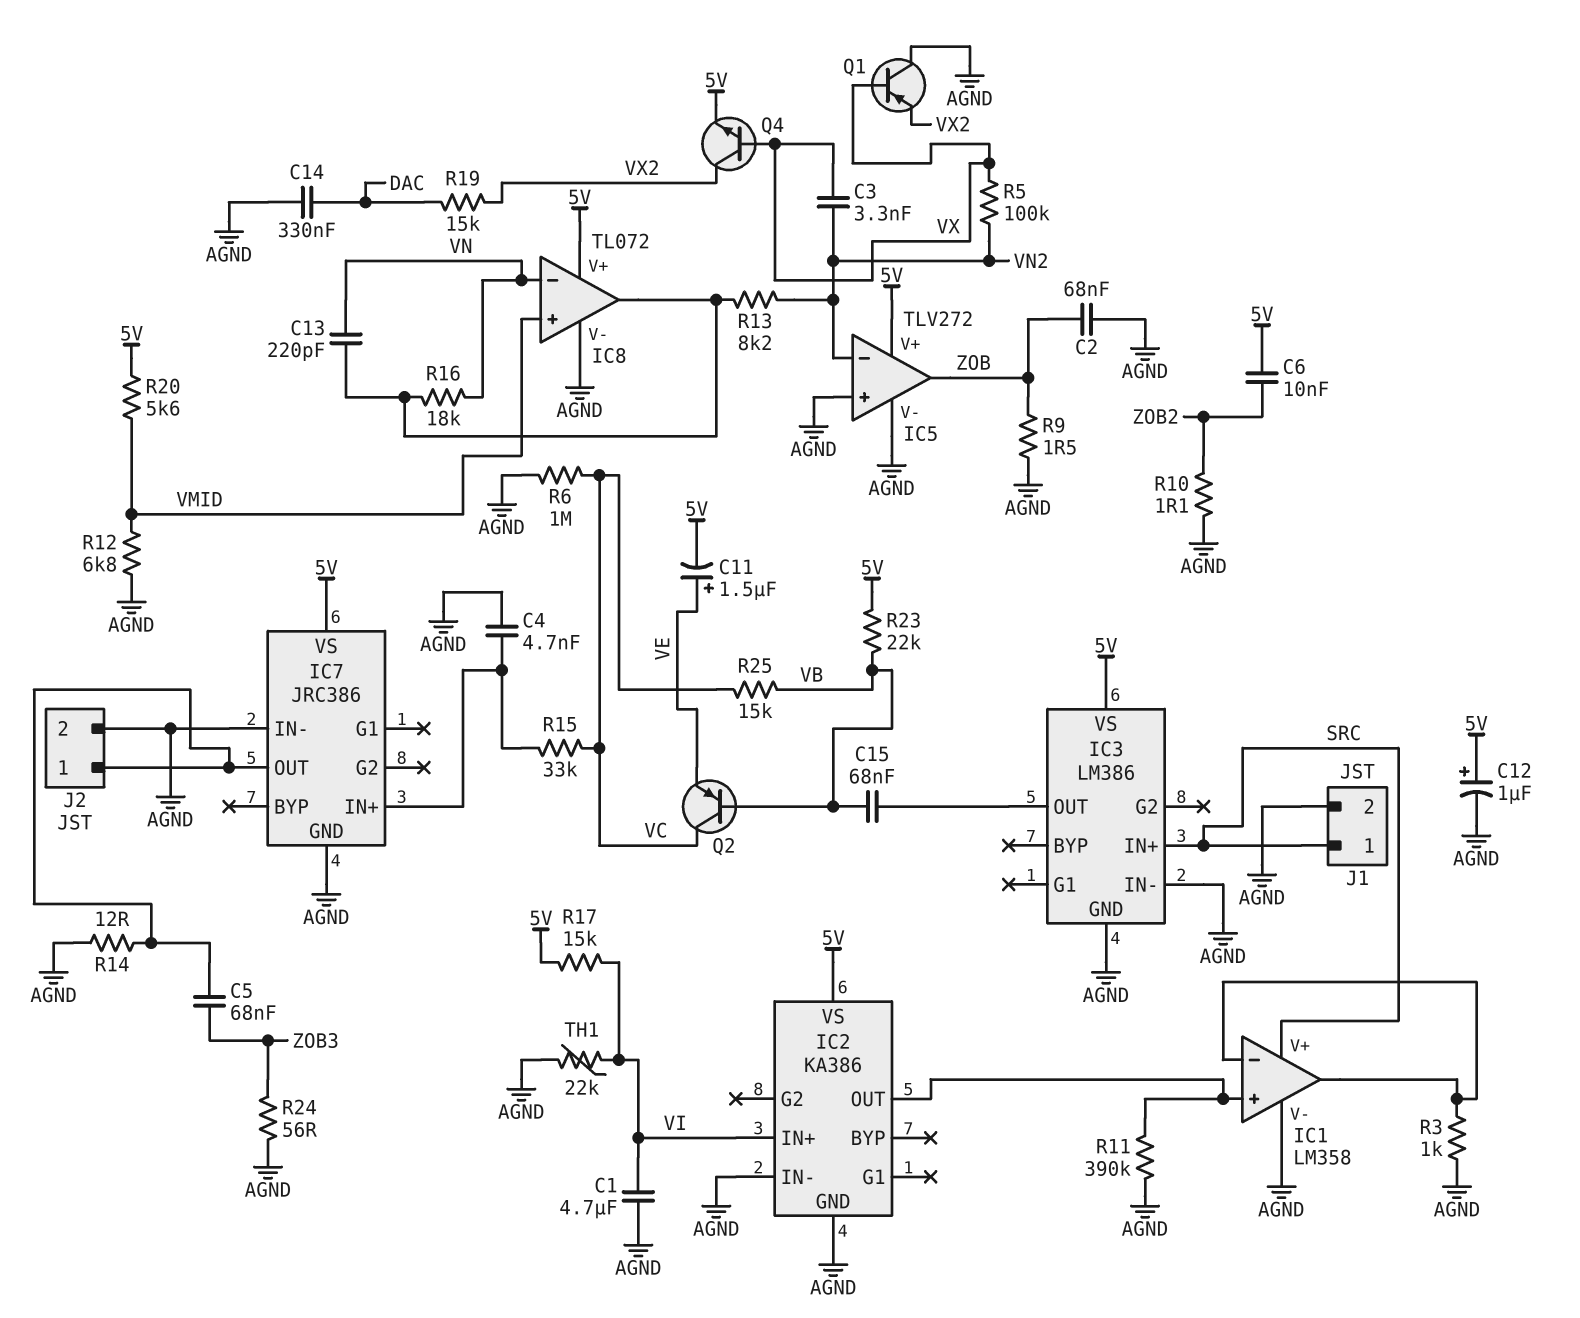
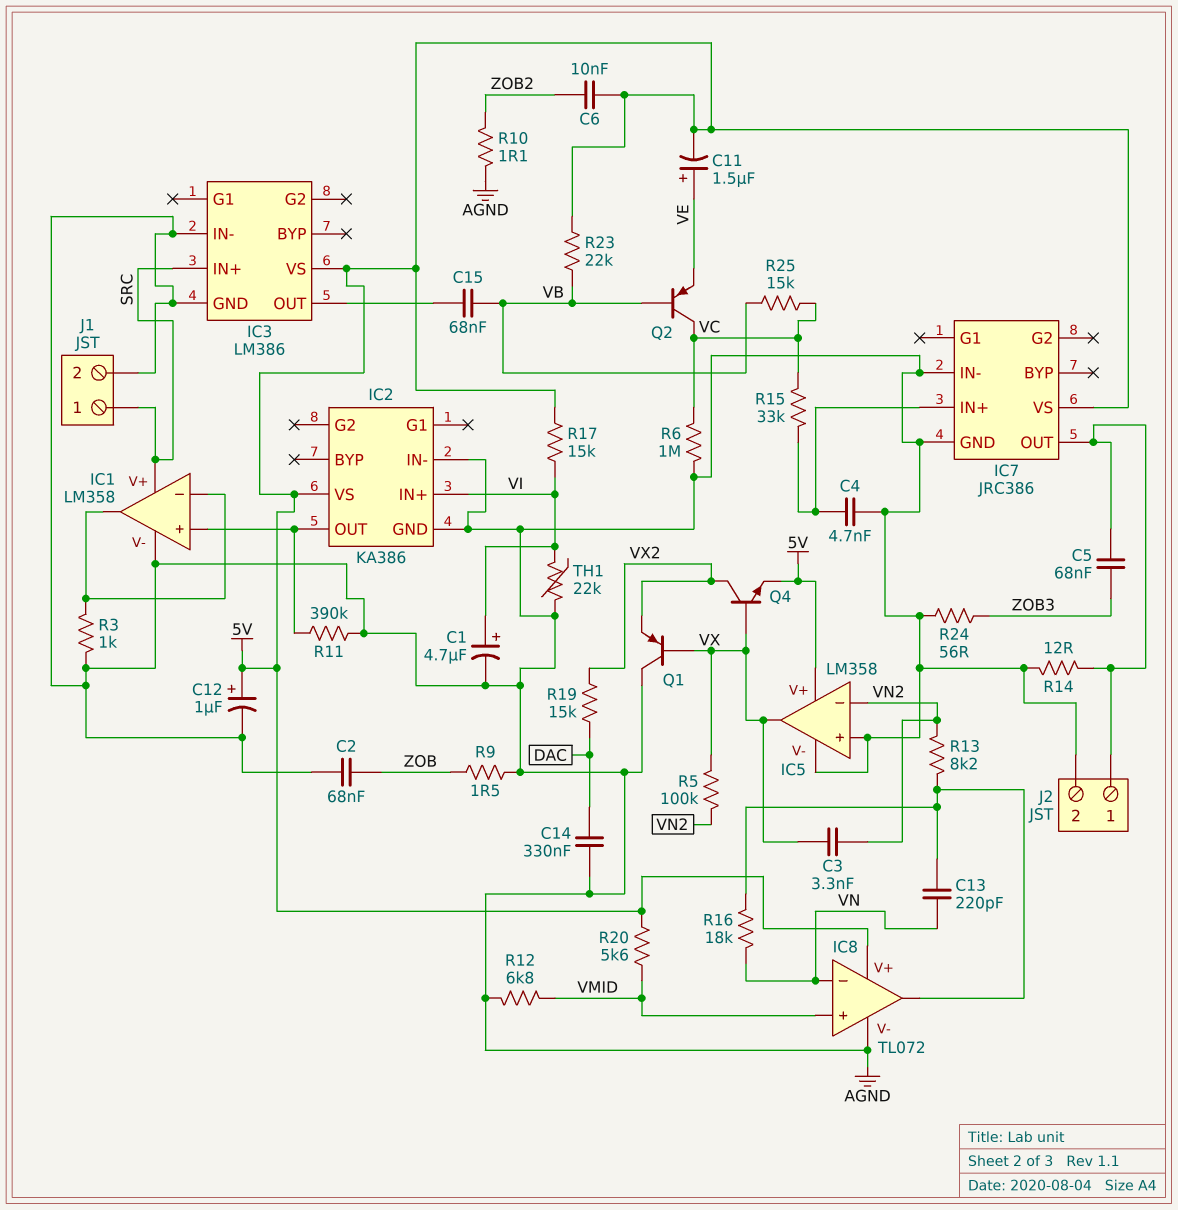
C1: 4.7uF (AGND, VI) -> 4.7uF (plus VI, minus AGND)
IC5: TLV272 -> LM358
IC5 pin out: ZOB -> VX

